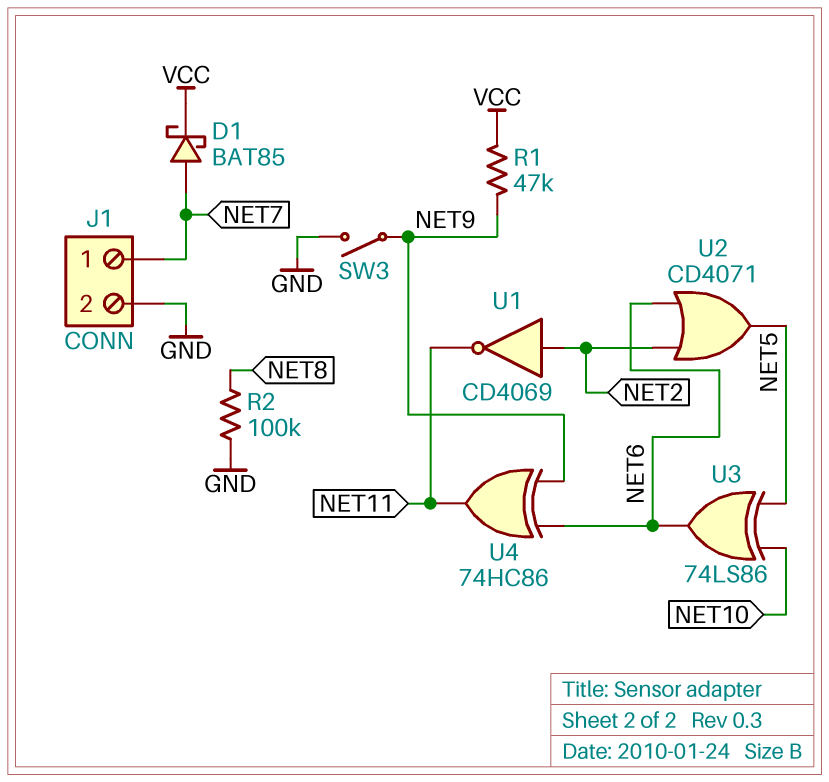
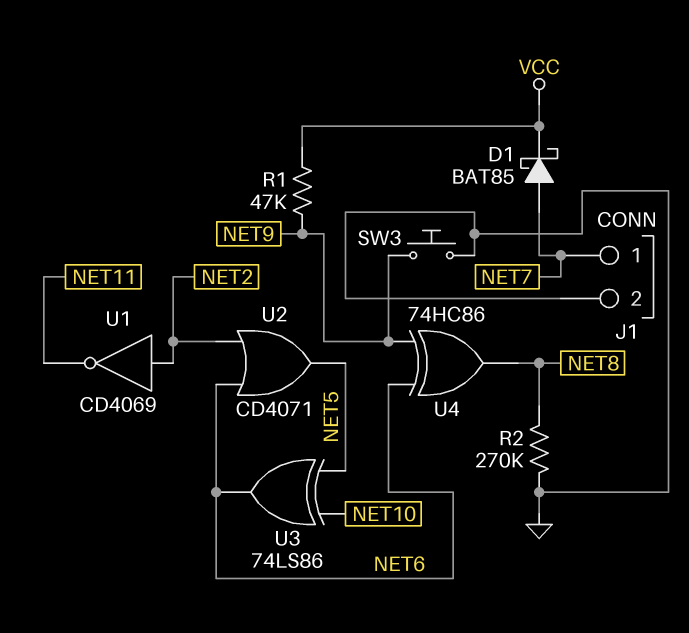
R2: 100k (GND, NET8) -> 270k (GND, NET8)
SW3: switch (GND, NET9) -> button (GND, NET9)
U4: XOR 74HC86 (in NET6, in NET9, out NET11) -> XOR 74HC86 (in NET6, in NET9, out NET8)

